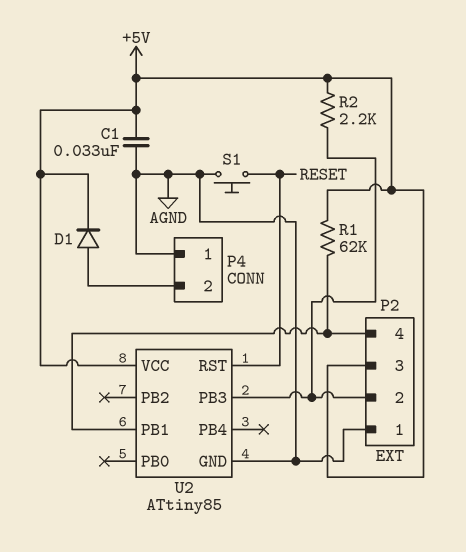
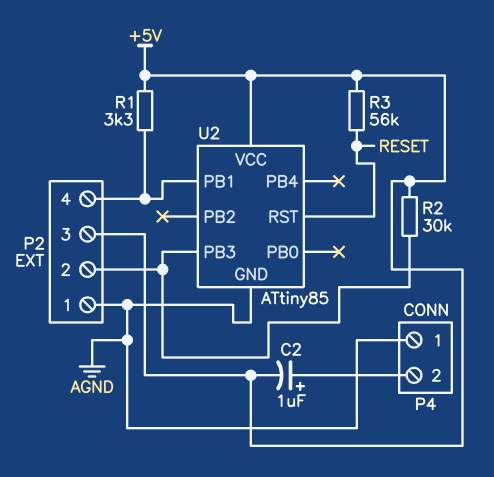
C1: 33nF (+5V, AGND) -> none
C2: none -> 1uF (plus P4/2, minus +5V)
D1: diode (A P4/2, K +5V) -> none
R1: 62k (+5V, P2/4) -> 3.3k (+5V, P2/4)
R2: 2.2k (+5V, P2/2) -> 30k (+5V, P2/2)
R3: none -> 56k (+5V, RESET)
S1: button (AGND, RESET) -> none

